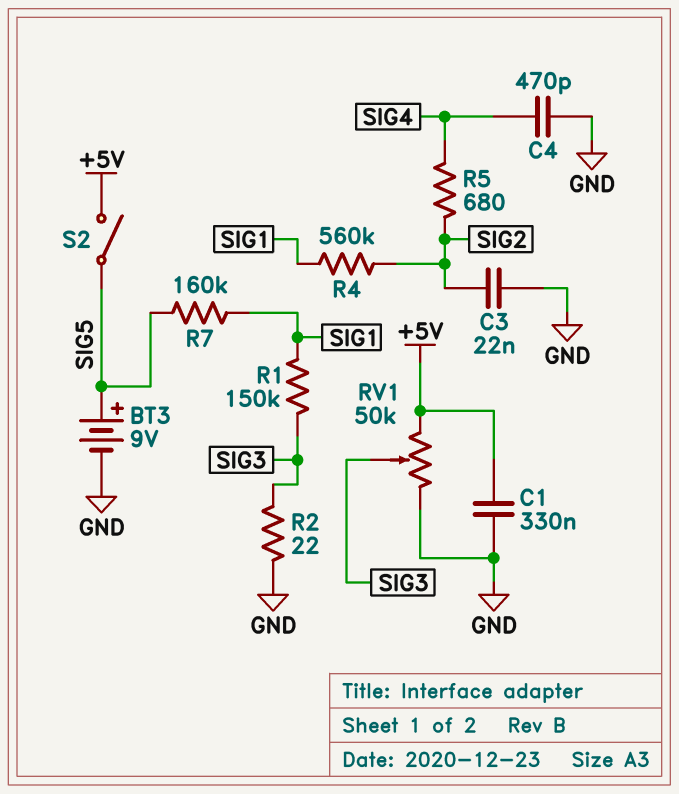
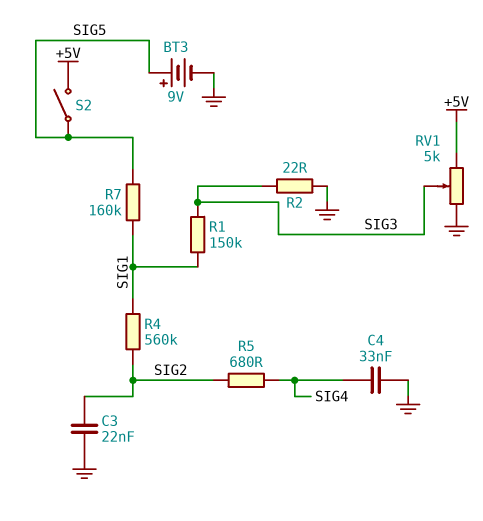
C1: 330nF (+5V, GND) -> none
C4: 470pF (GND, SIG4) -> 33nF (GND, SIG4)
RV1: 50k (+5V, GND, wiper SIG3) -> 5k (+5V, GND, wiper SIG3)

